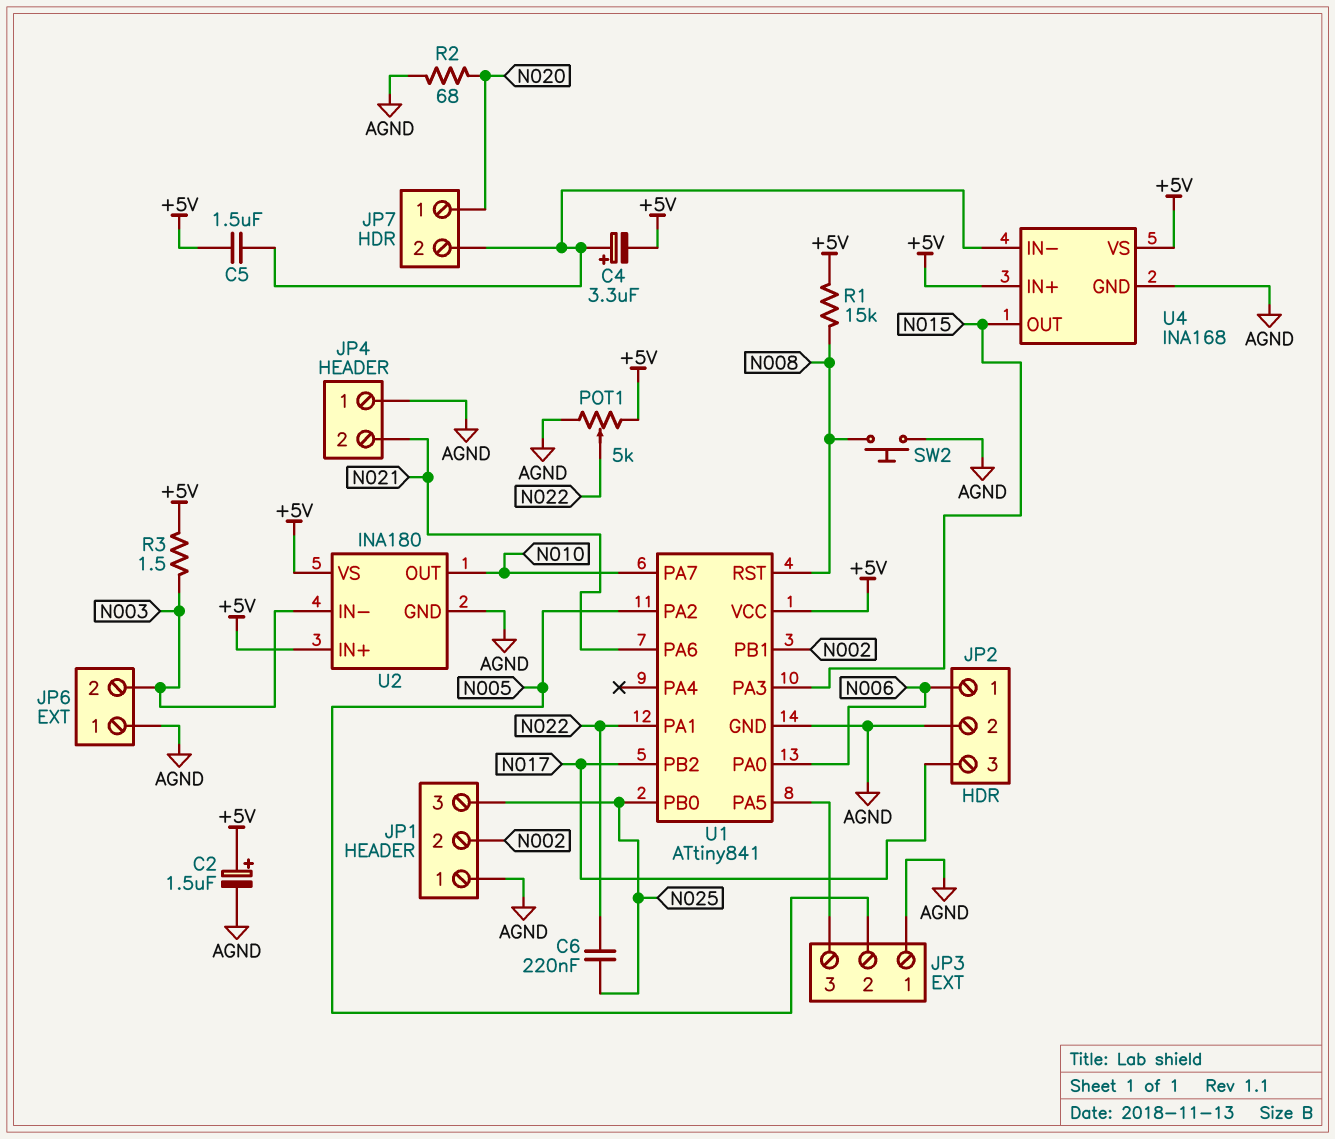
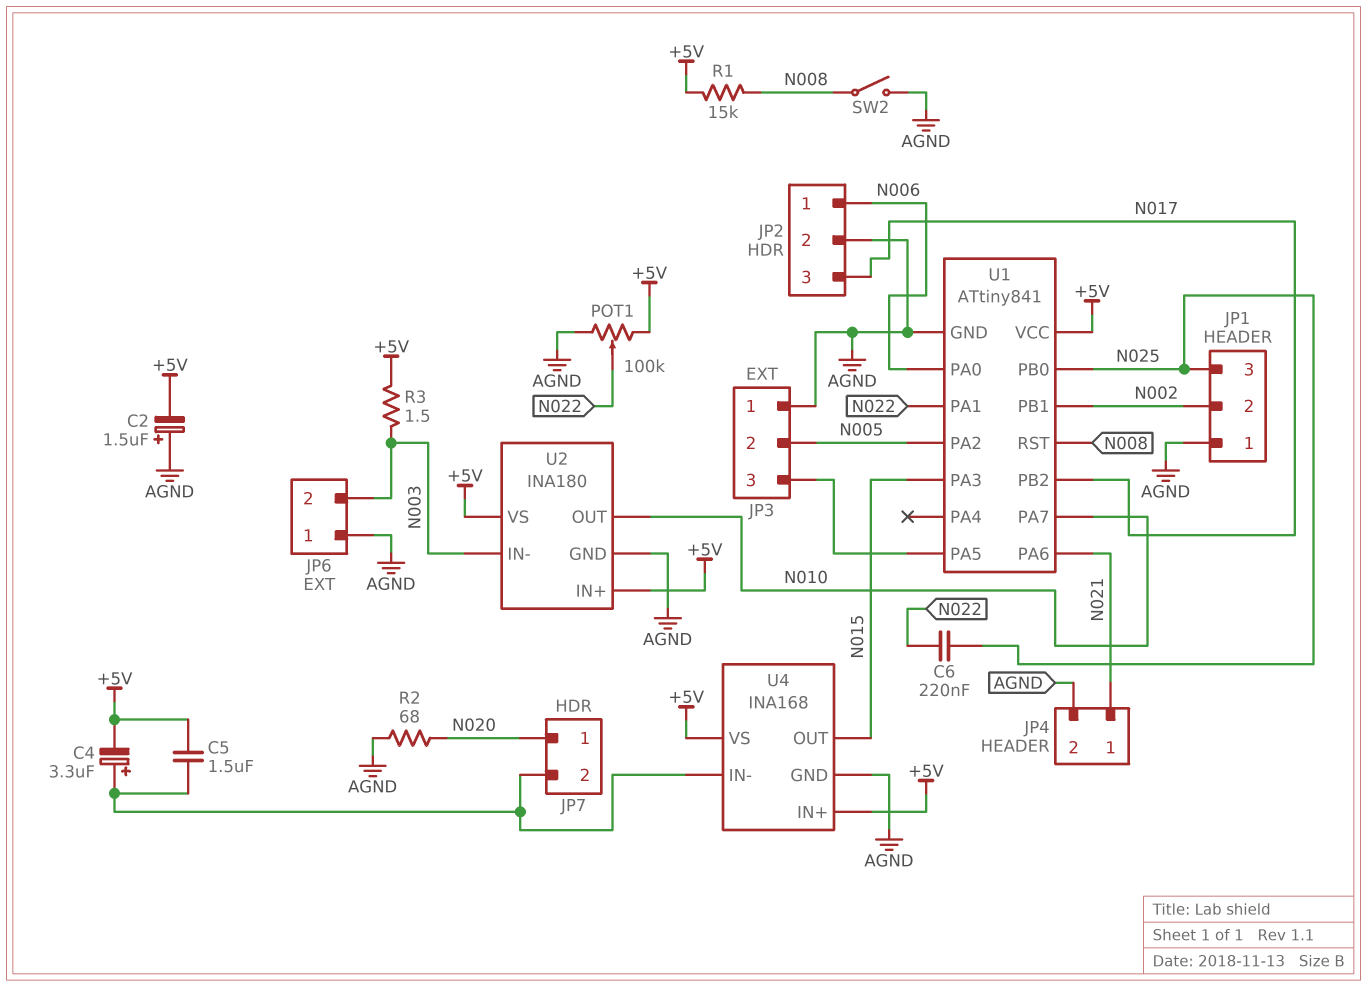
C2: 1.5uF (plus +5V, minus AGND) -> 1.5uF (plus AGND, minus +5V)
JP4 pin 1: AGND -> N021
JP4 pin 2: N021 -> AGND
POT1: 5k (+5V, AGND, wiper N022) -> 100k (+5V, AGND, wiper N022)
SW2: button (AGND, N008) -> switch (AGND, N008)

